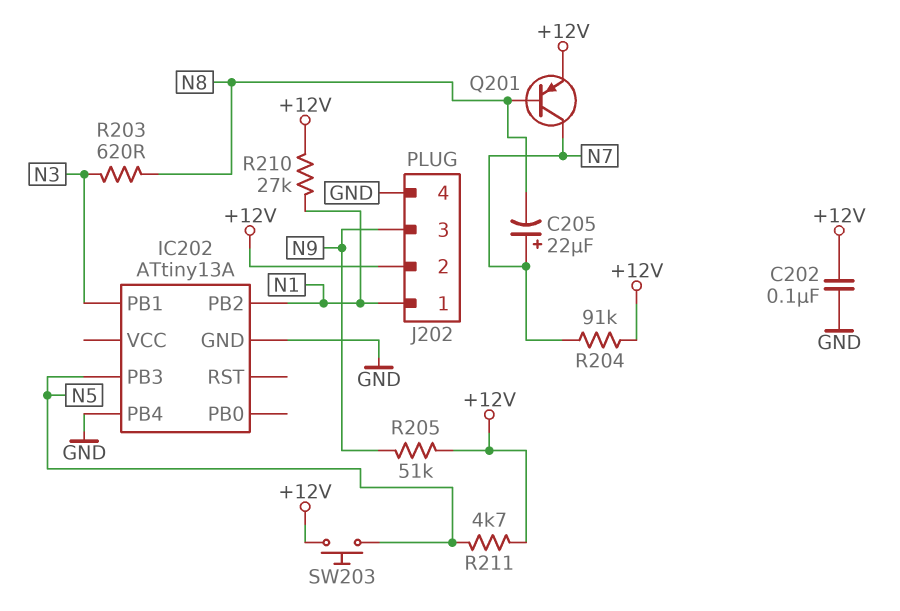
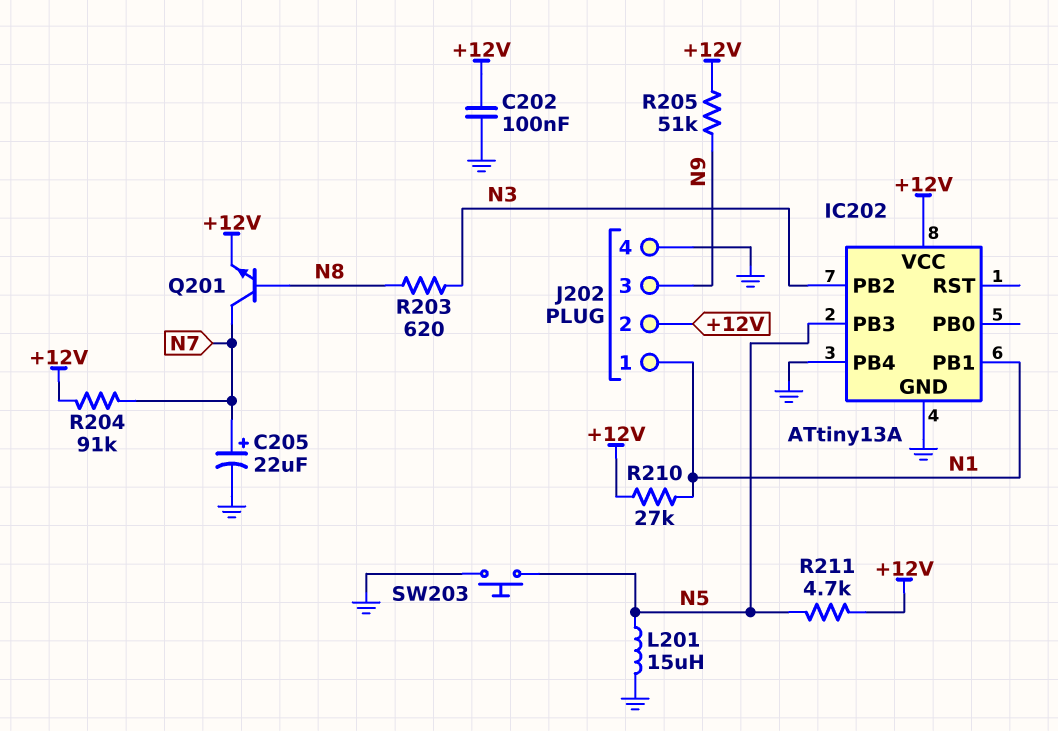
C205: 22uF (plus N7, minus N8) -> 22uF (plus N7, minus GND)
IC202 pin PB1: N3 -> N1
IC202 pin PB2: N1 -> N3
IC202 pin VCC: none -> +12V
L201: none -> 15uH (GND, N5)
Q201: PNP (B N8, C N7, E +12V) -> NPN (B N8, C N7, E +12V)
SW203: button (+12V, N5) -> button (GND, N5)

